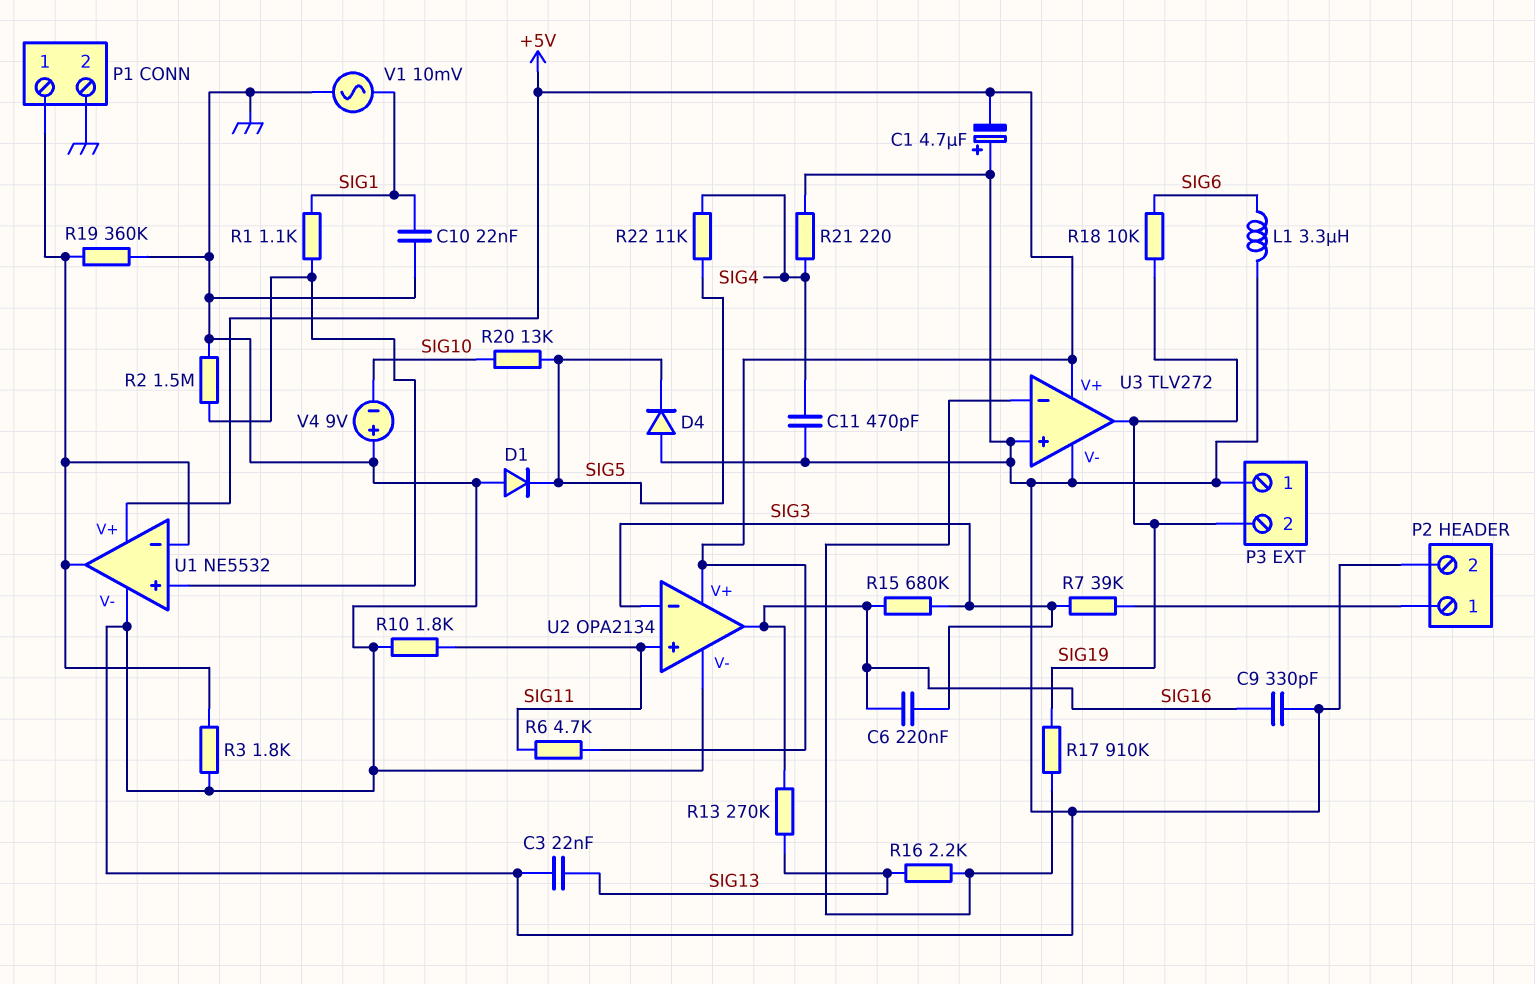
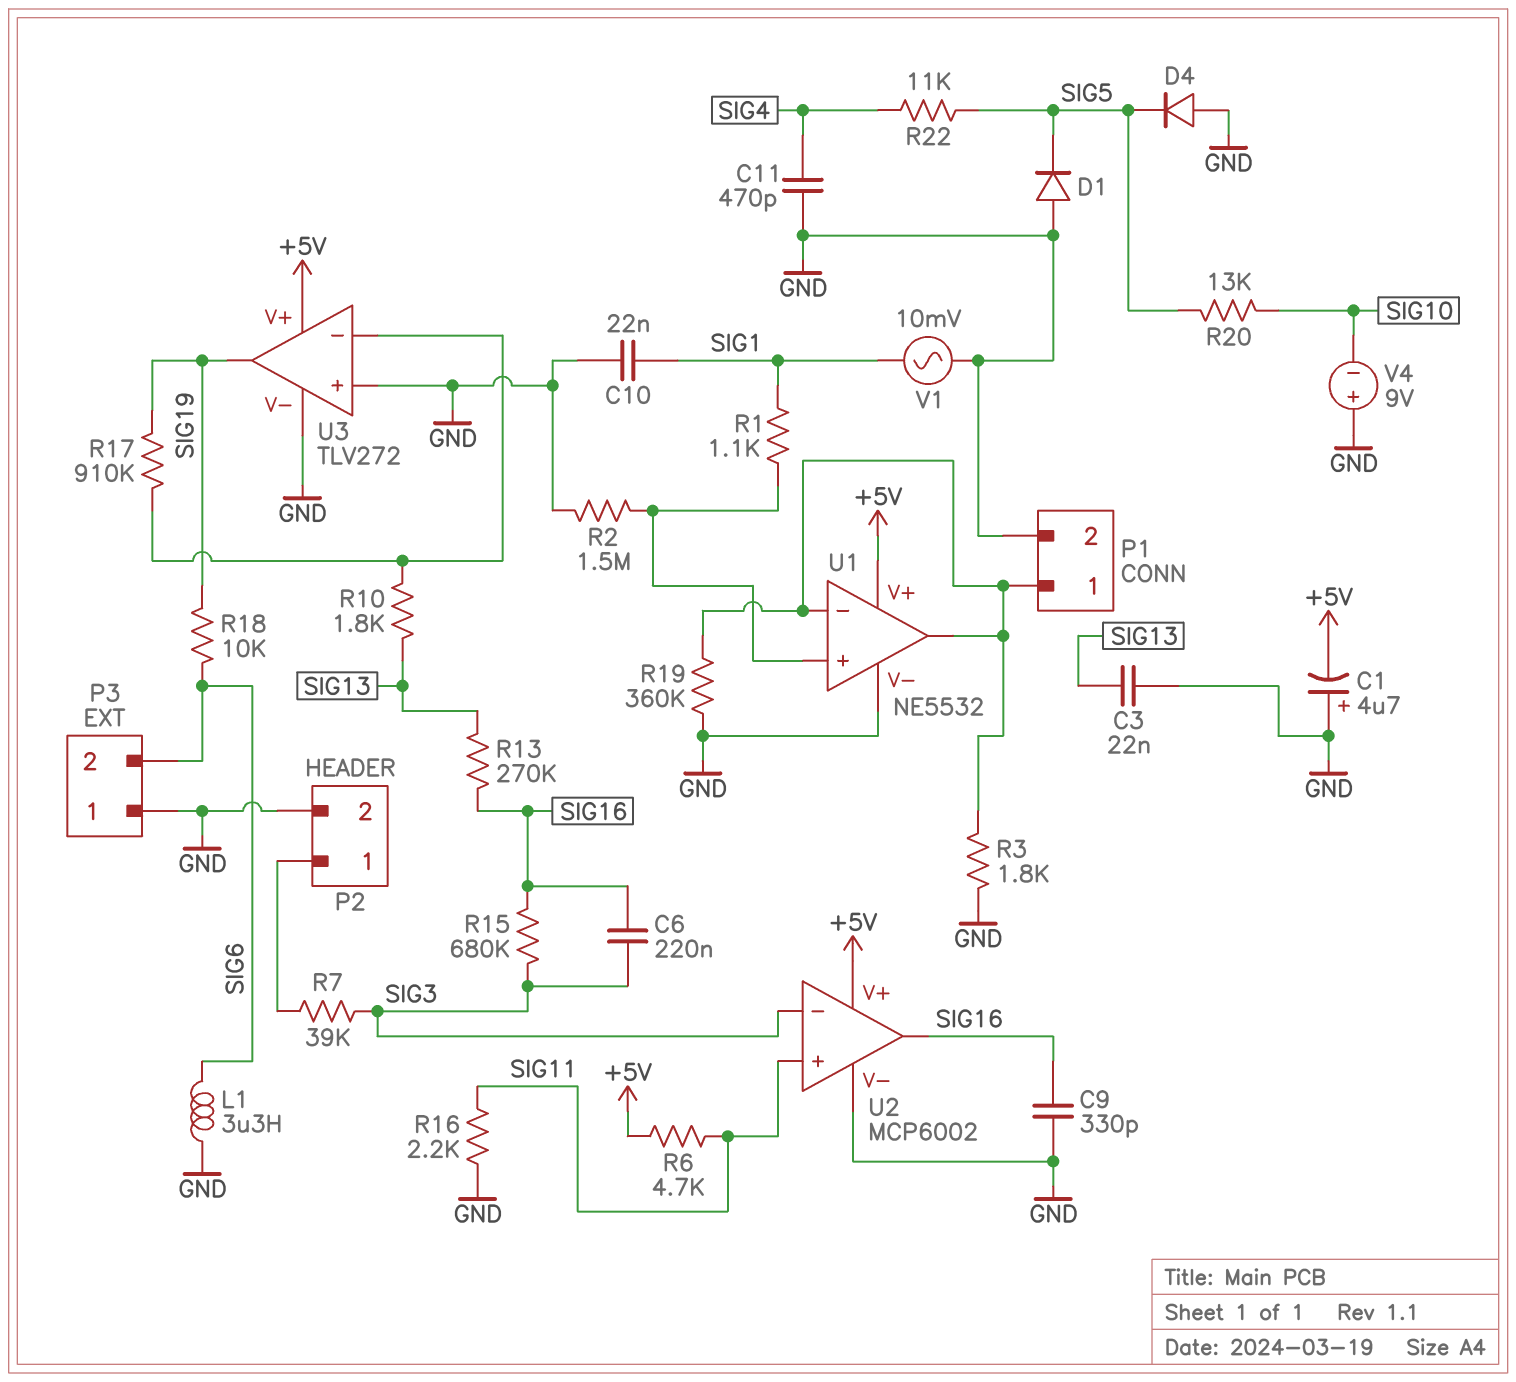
P3 pin 2: SIG19 -> SIG6
R10: 1.8k (GND, SIG11) -> 1.8k (SIG13, U3/in-)
R16: 2.2k (SIG13, U3/in-) -> 2.2k (GND, SIG11)
R21: 220 (GND, SIG4) -> none
U2: OPA2134 -> MCP6002

